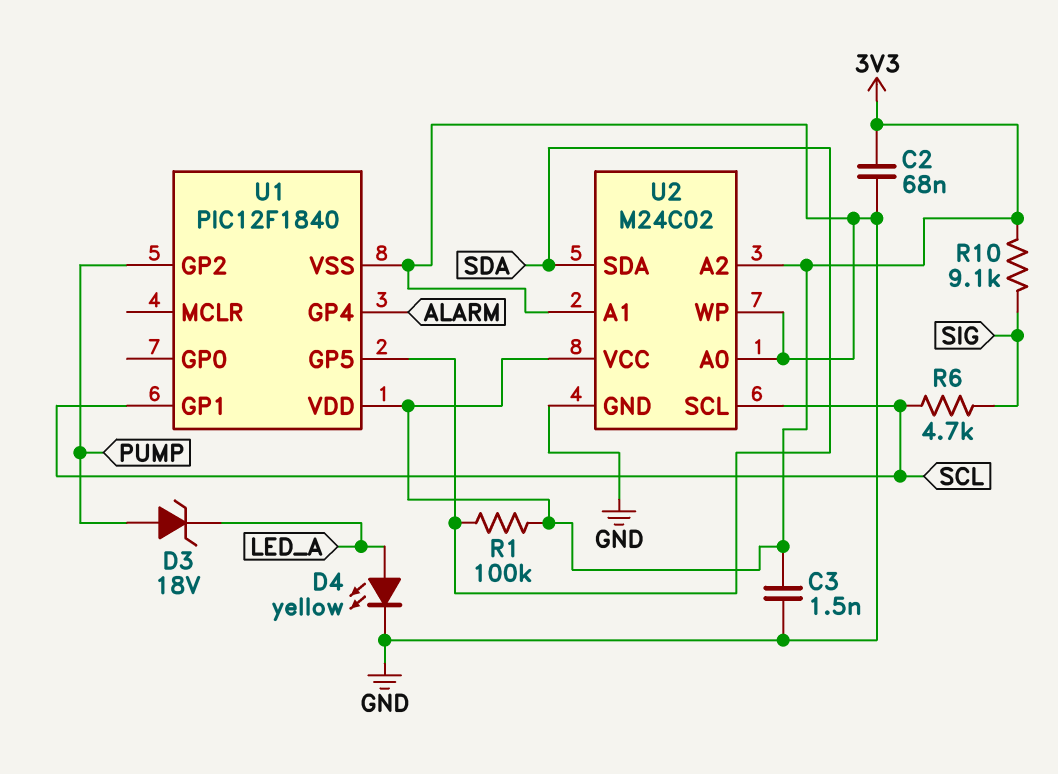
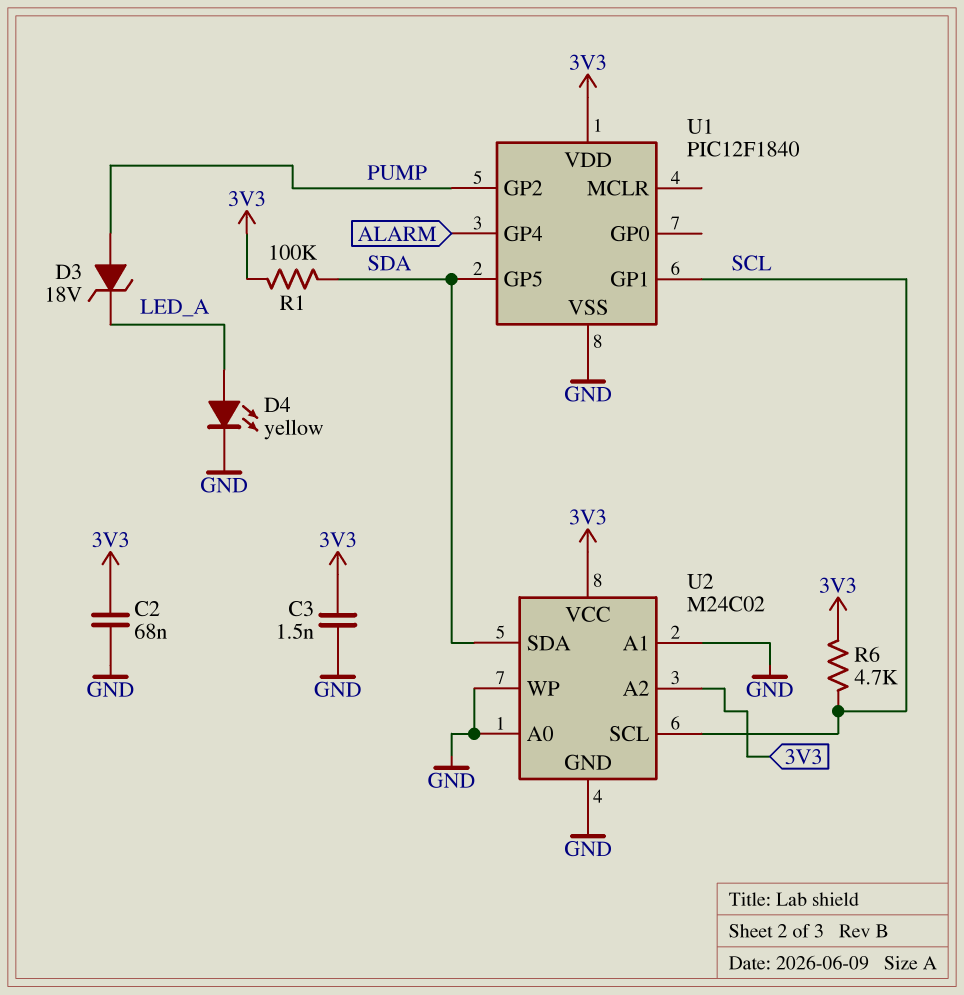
R6: 4.7k (SCL, SIG) -> 4.7k (3V3, SCL)
R10: 9.1k (3V3, SIG) -> none

